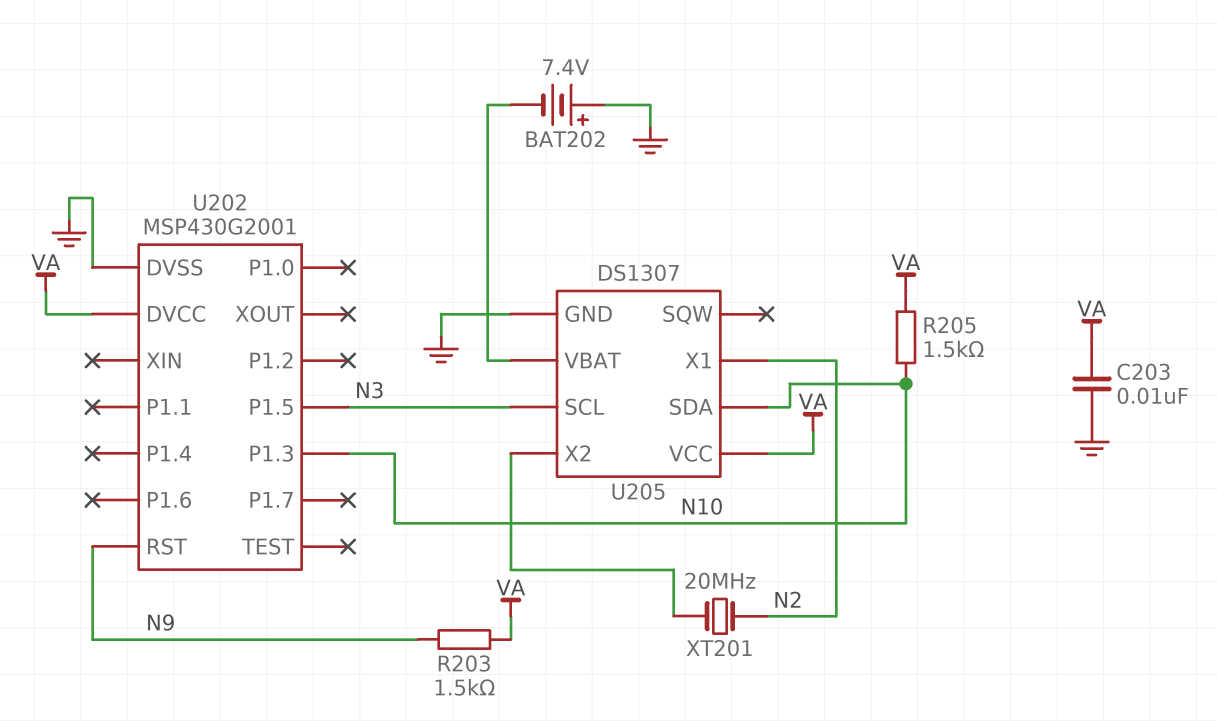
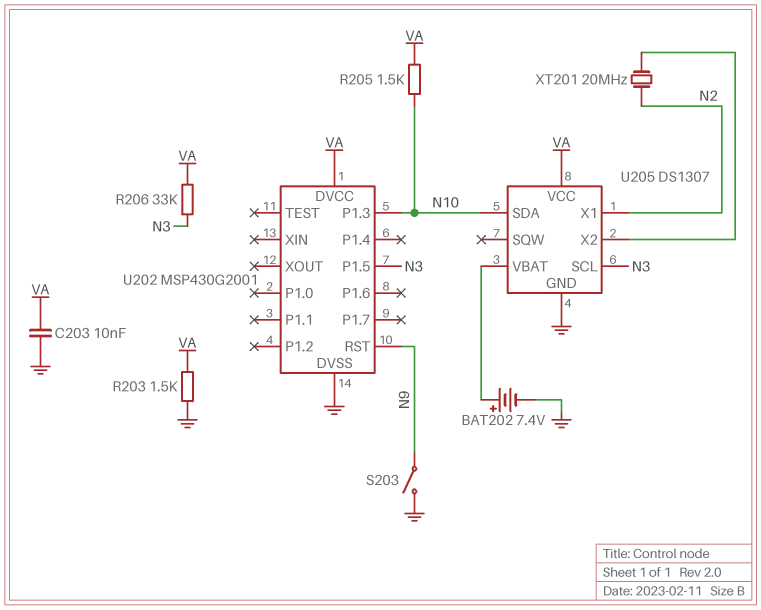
BAT202: 7.4V (plus GND, minus U205/VBAT) -> 7.4V (plus U205/VBAT, minus GND)
R203: 1.5k (N9, VA) -> 1.5k (GND, VA)
R206: none -> 33k (N3, VA)
S203: none -> switch (GND, N9)

